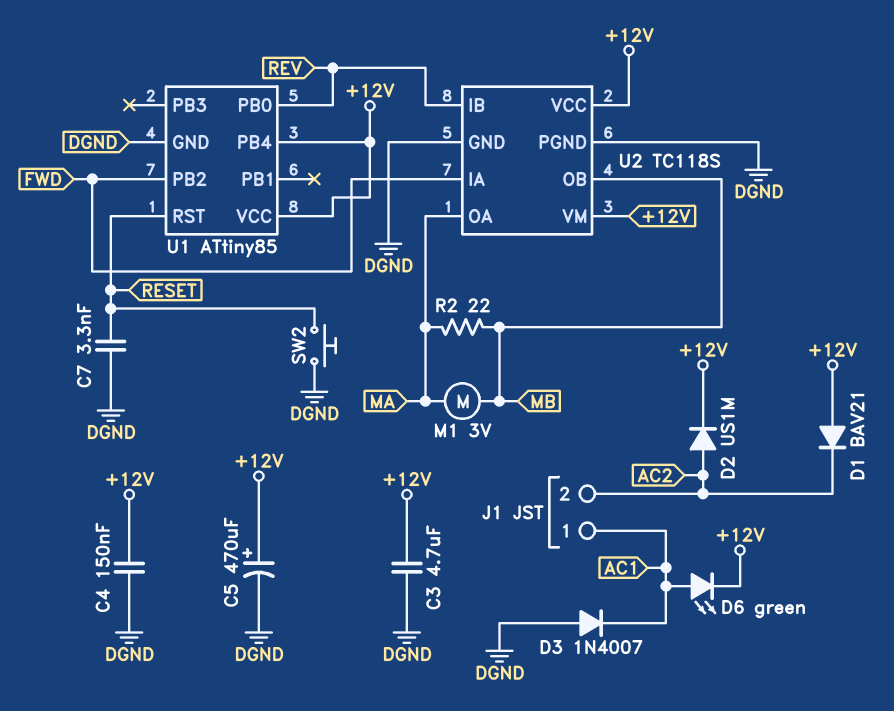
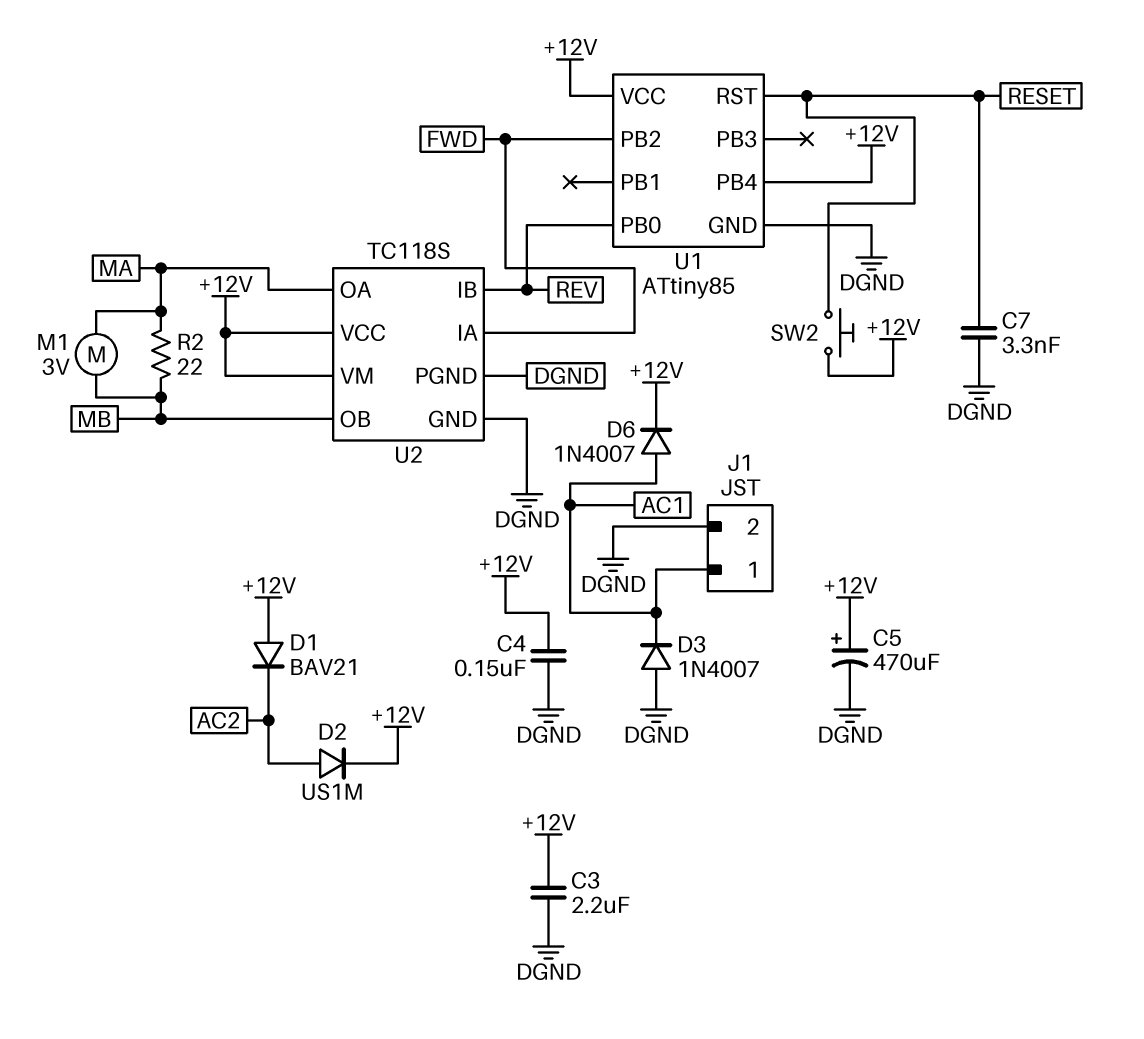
C3: 4.7uF (+12V, DGND) -> 2.2uF (+12V, DGND)
D6: LED green (A AC1, K +12V) -> diode 1N4007 (A AC1, K +12V)
J1 pin 2: AC2 -> DGND
SW2: button (DGND, RESET) -> button (+12V, RESET)

